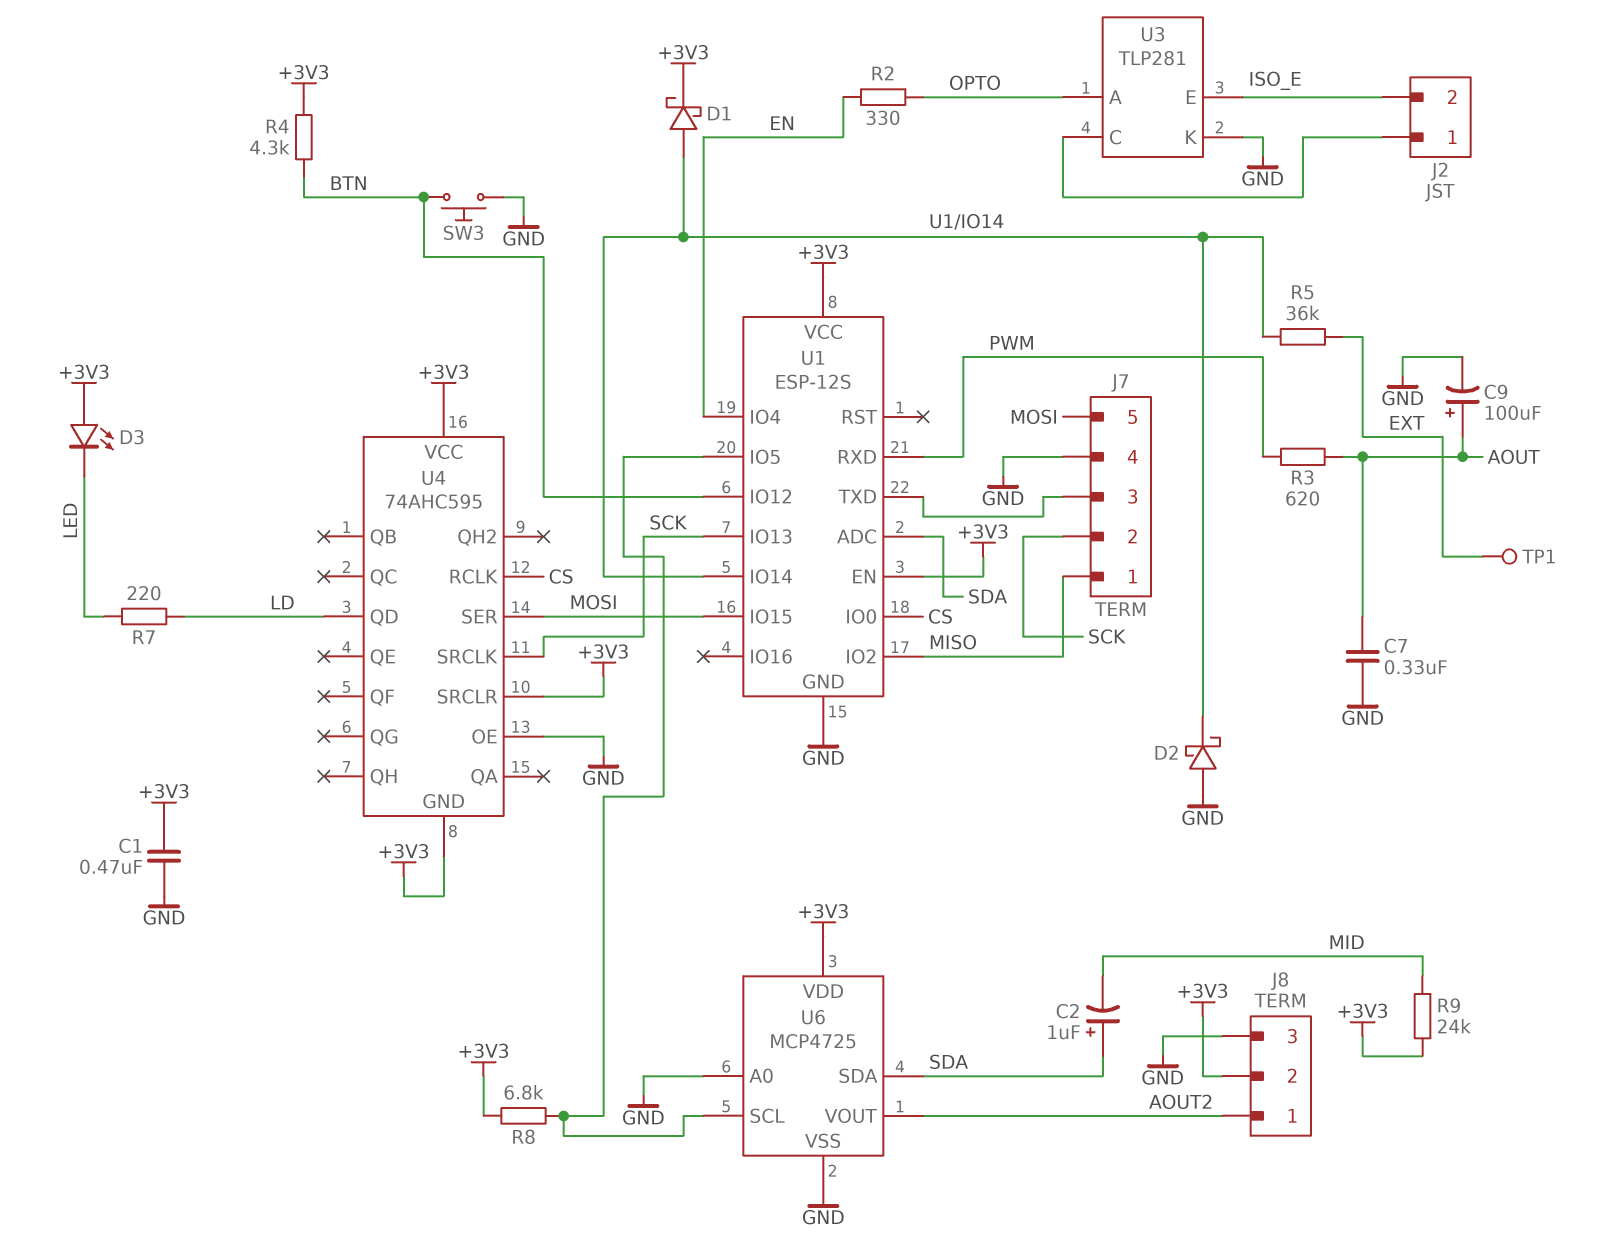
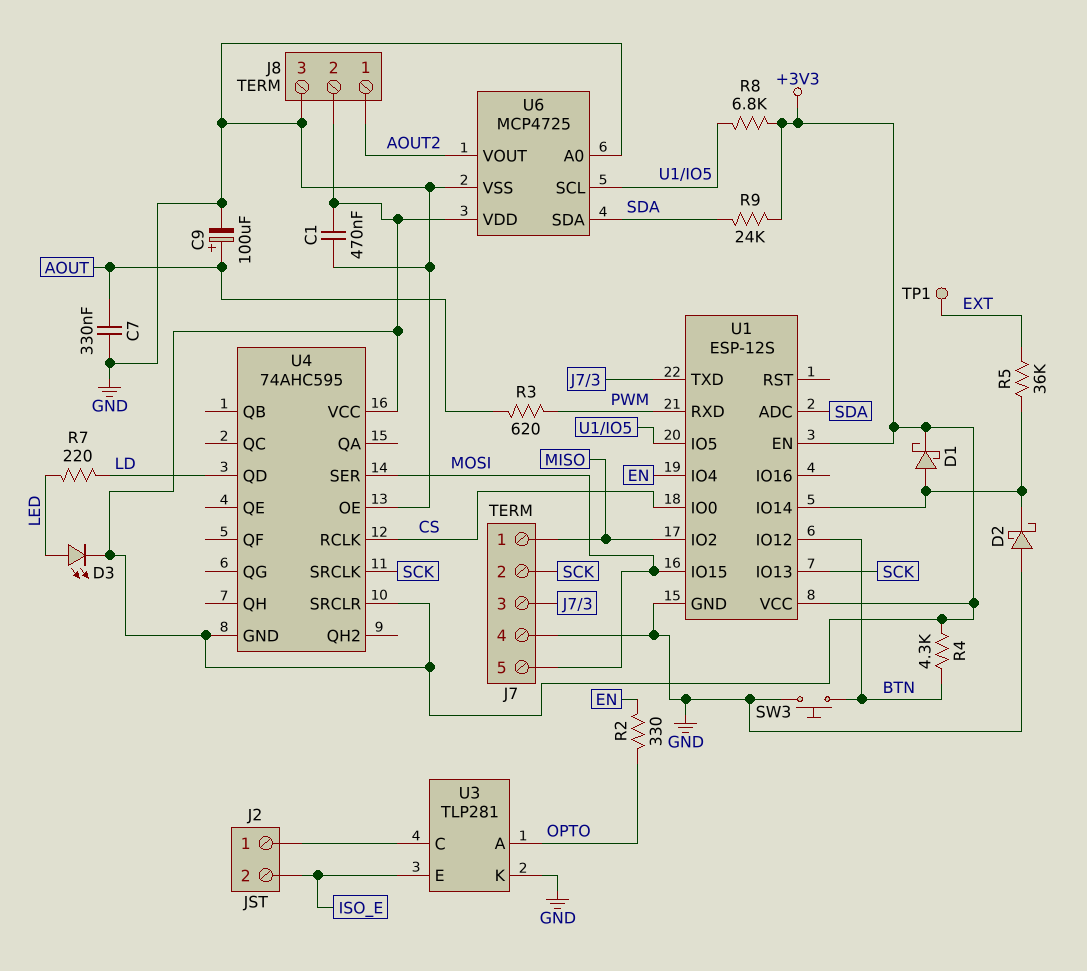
C2: 1uF (plus SDA, minus MID) -> none
D3: LED (A +3V3, K LED) -> LED (A LED, K +3V3)
R9: 24k (+3V3, MID) -> 24k (+3V3, SDA)

